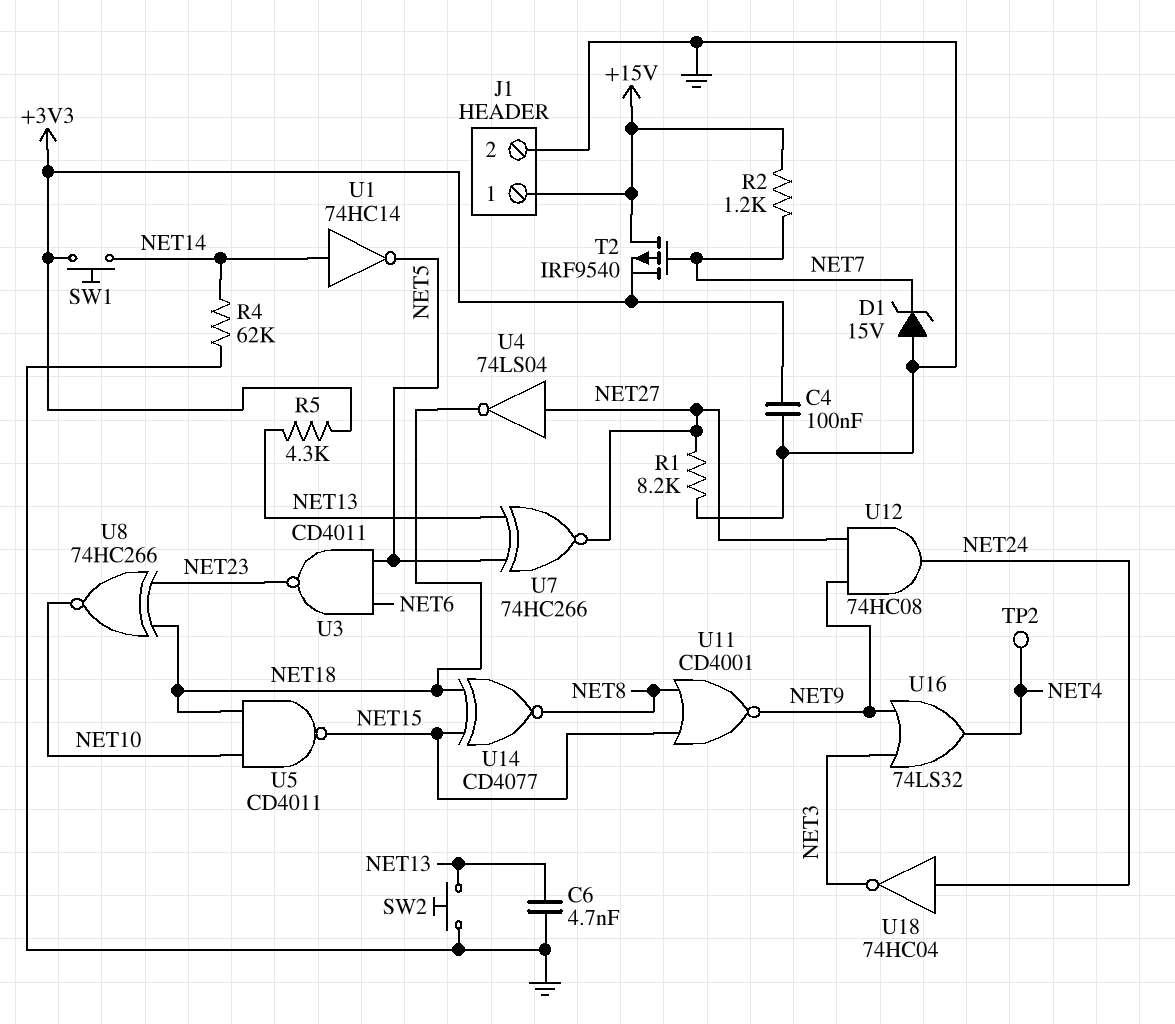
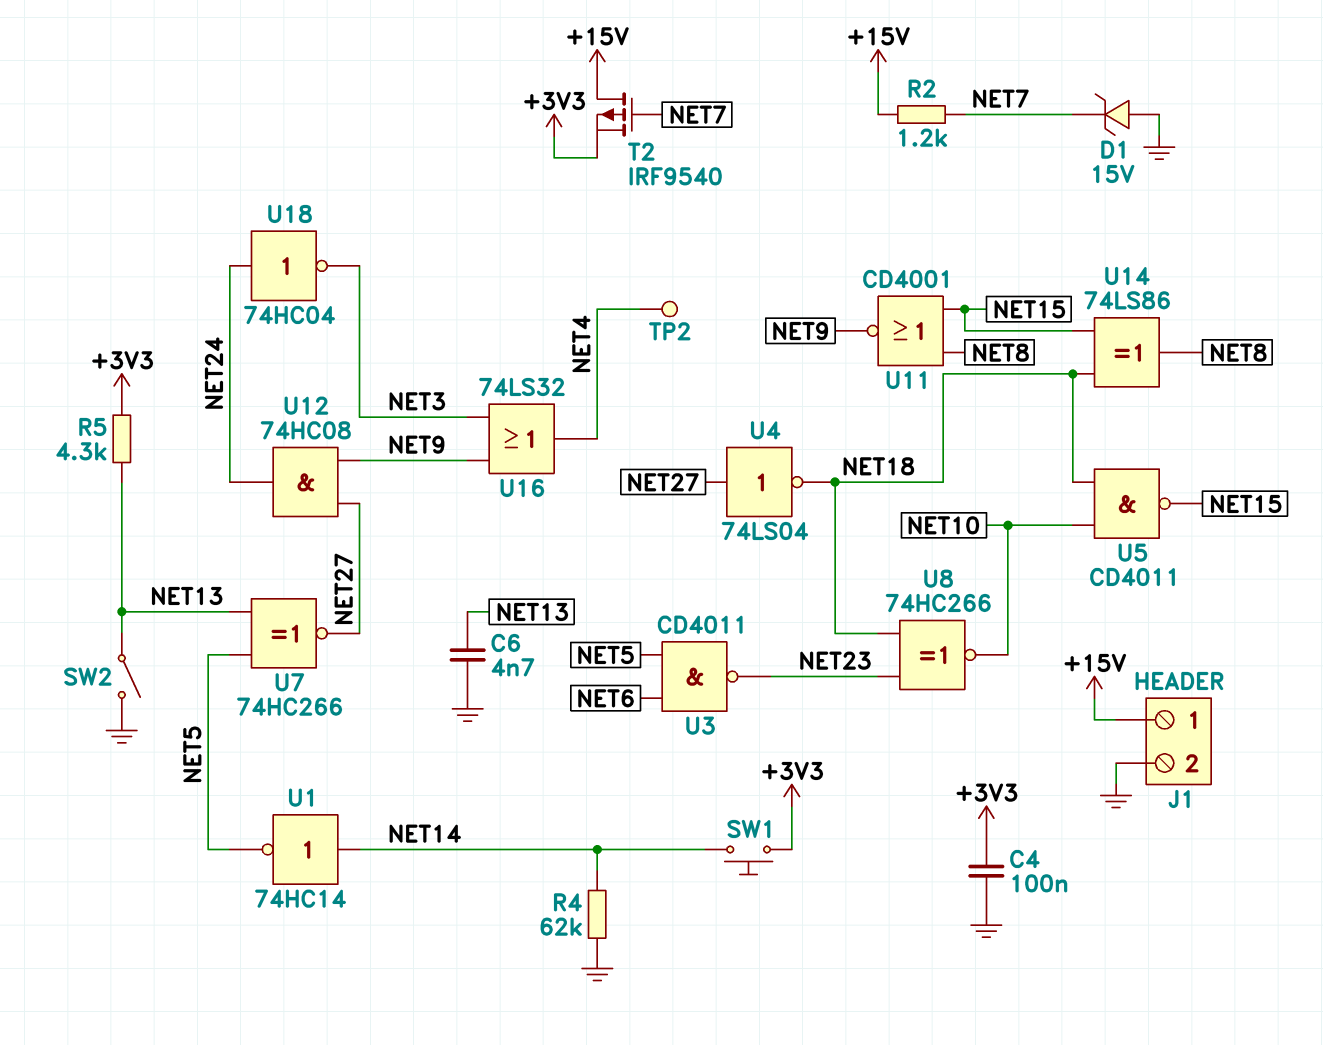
R1: 8.2k (GND, NET27) -> none
SW2: button (GND, NET13) -> switch (GND, NET13)
U14: XNOR CD4077 (in NET15, in NET18, out NET8) -> XOR 74LS86 (in NET15, in NET18, out NET8)

